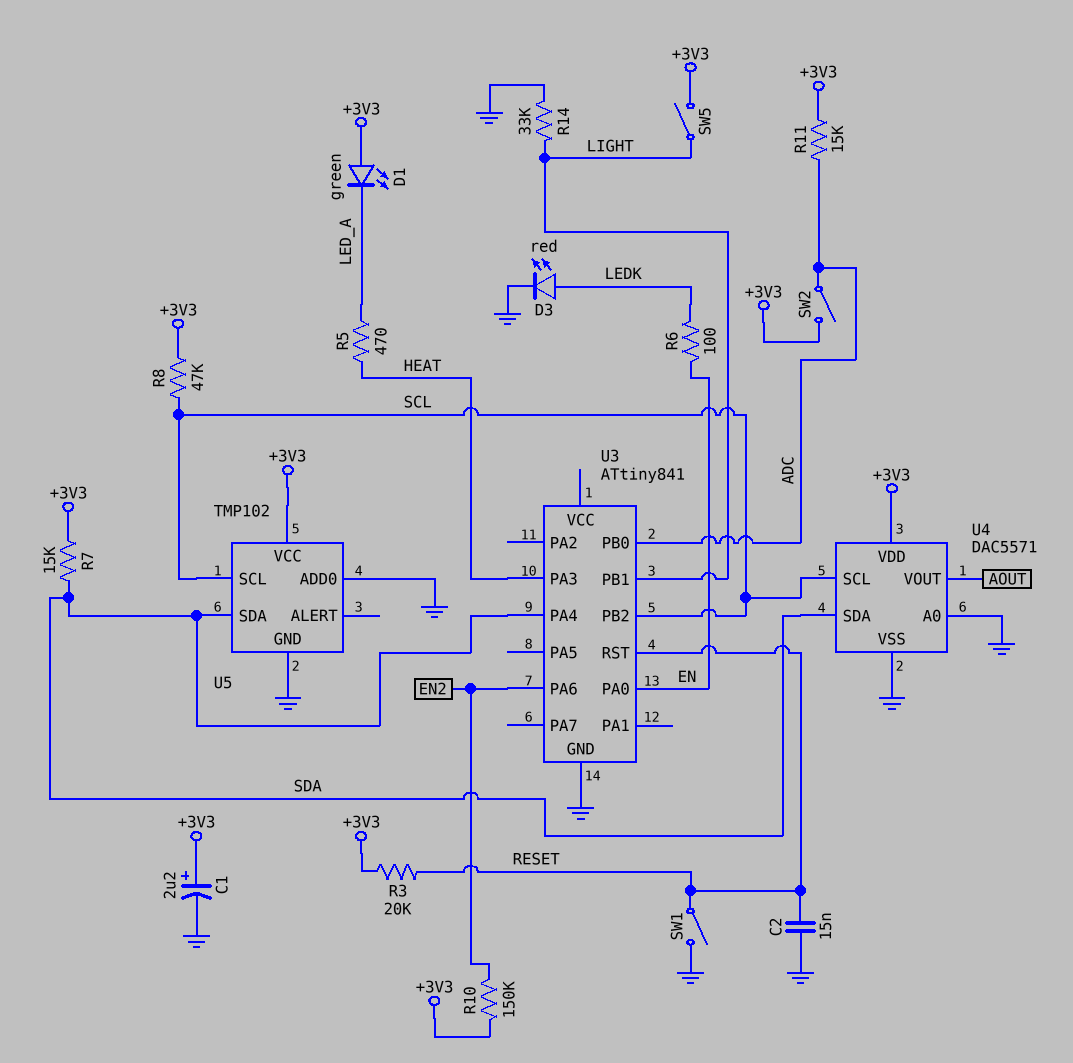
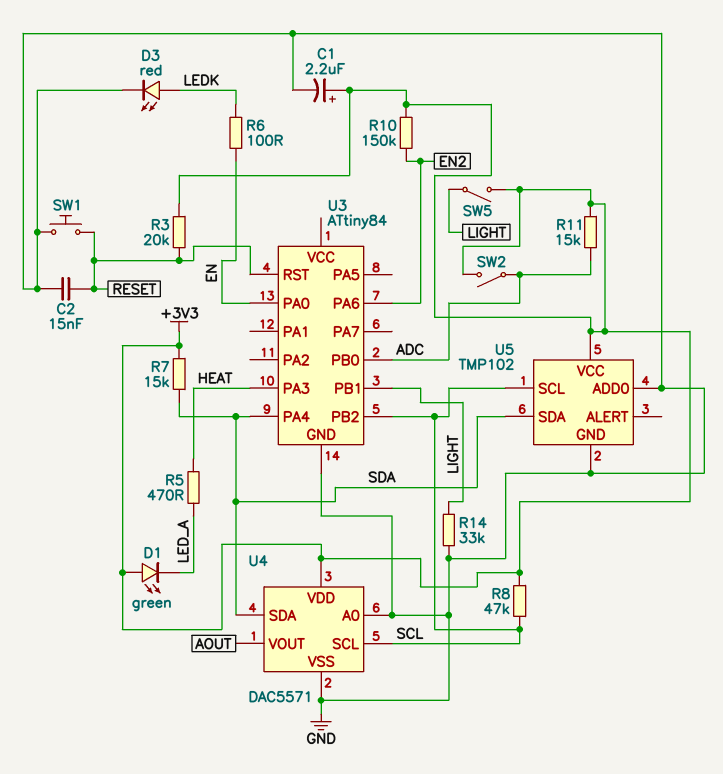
SW1: switch (GND, RESET) -> button (GND, RESET)
U3: ATtiny841 -> ATtiny84

